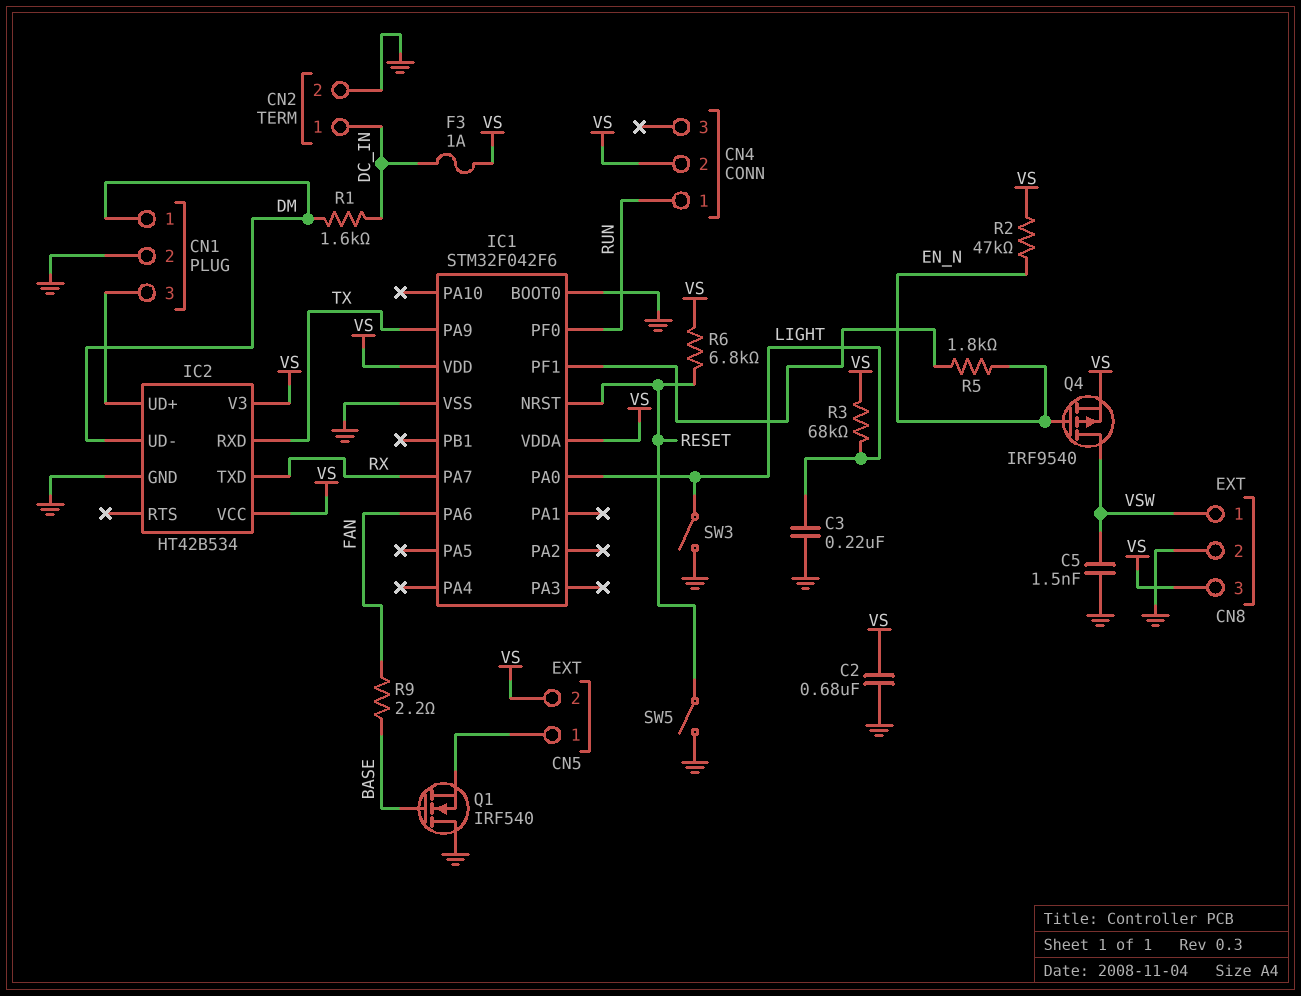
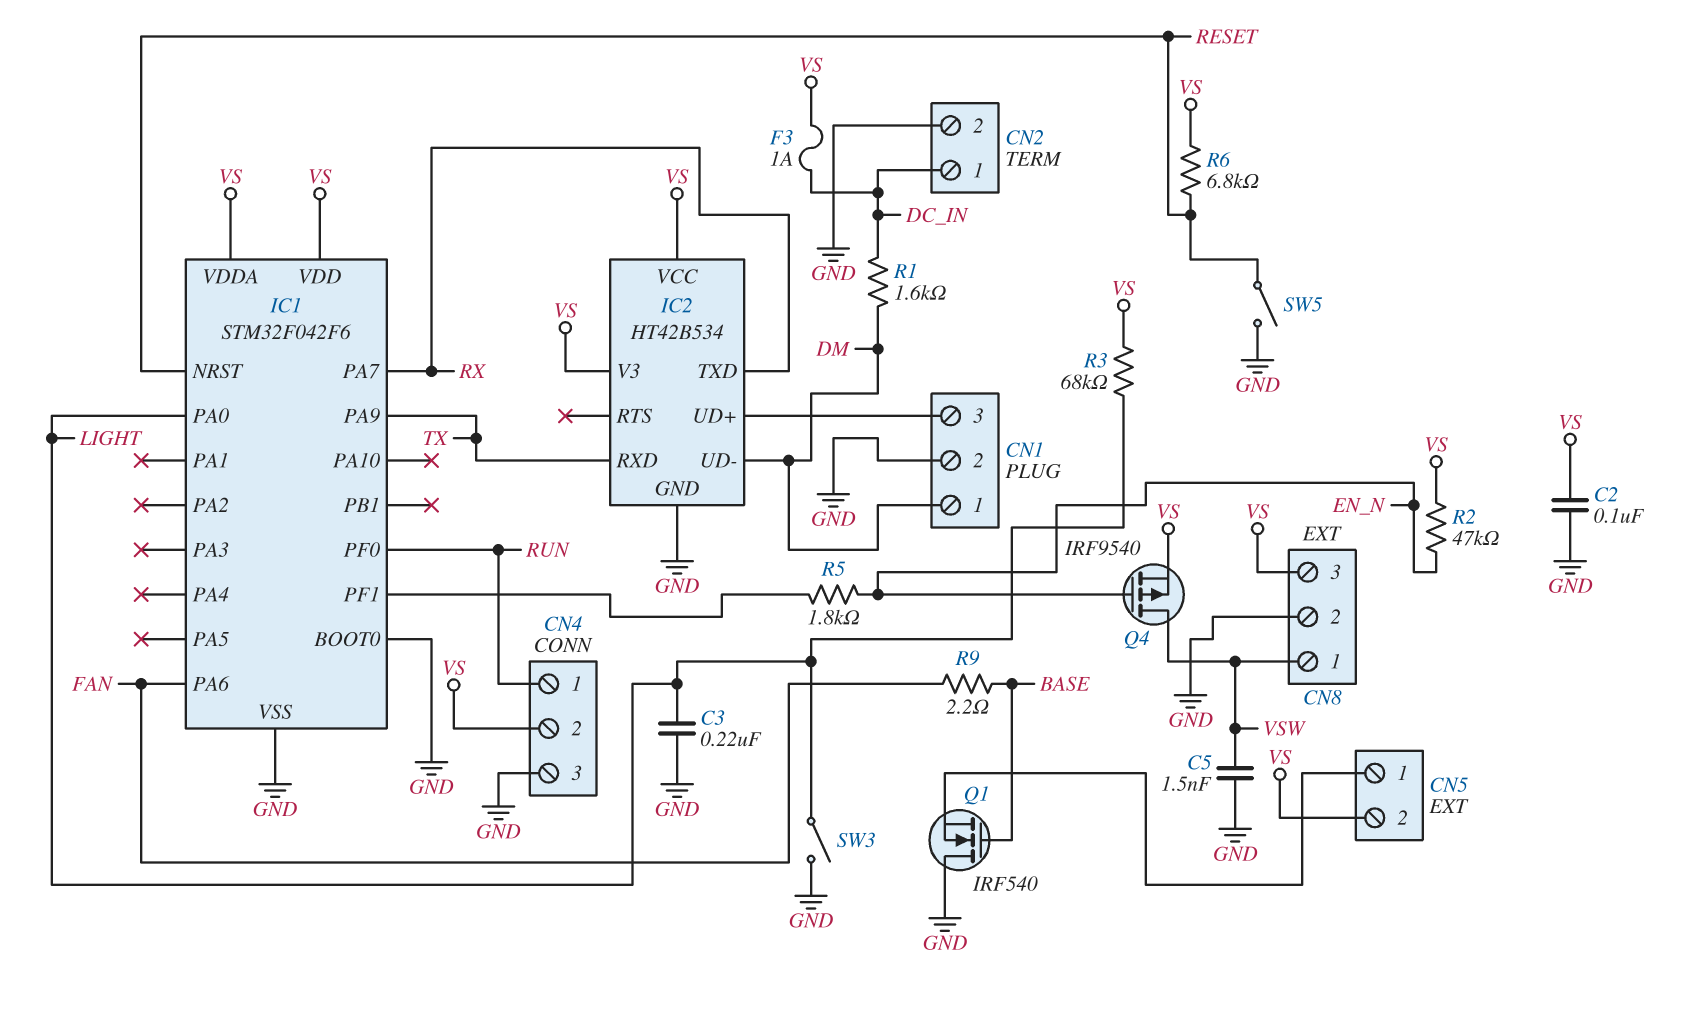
C2: 680nF (GND, VS) -> 100nF (GND, VS)
CN4 pin 3: none -> GND

